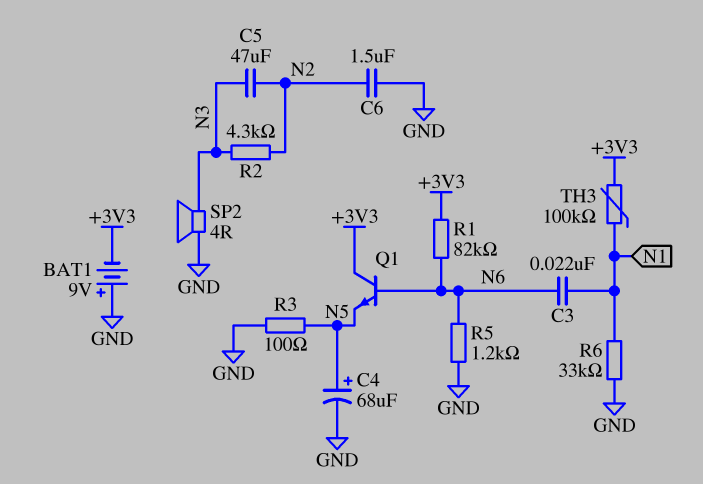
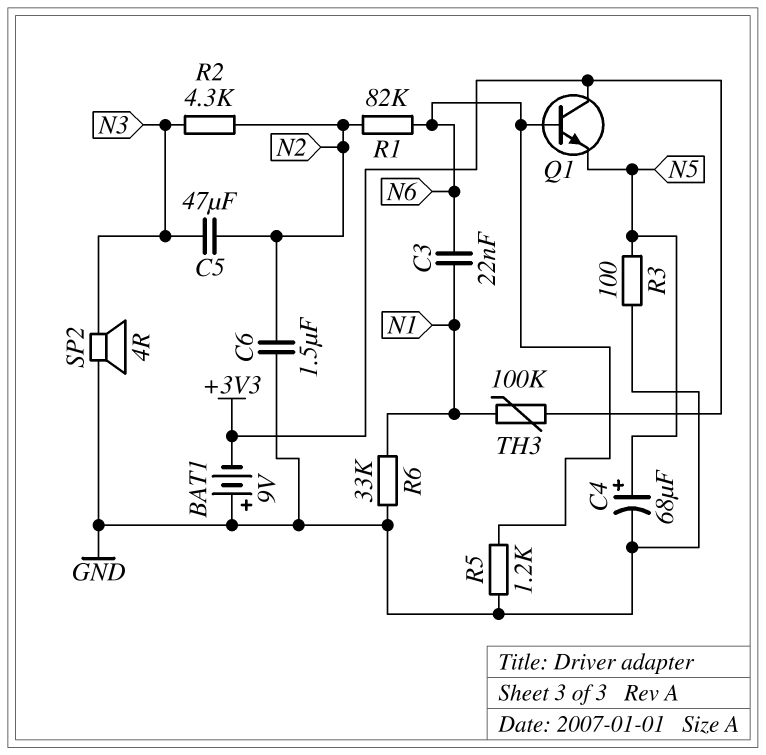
R1: 82k (+3V3, N6) -> 82k (N2, N6)

